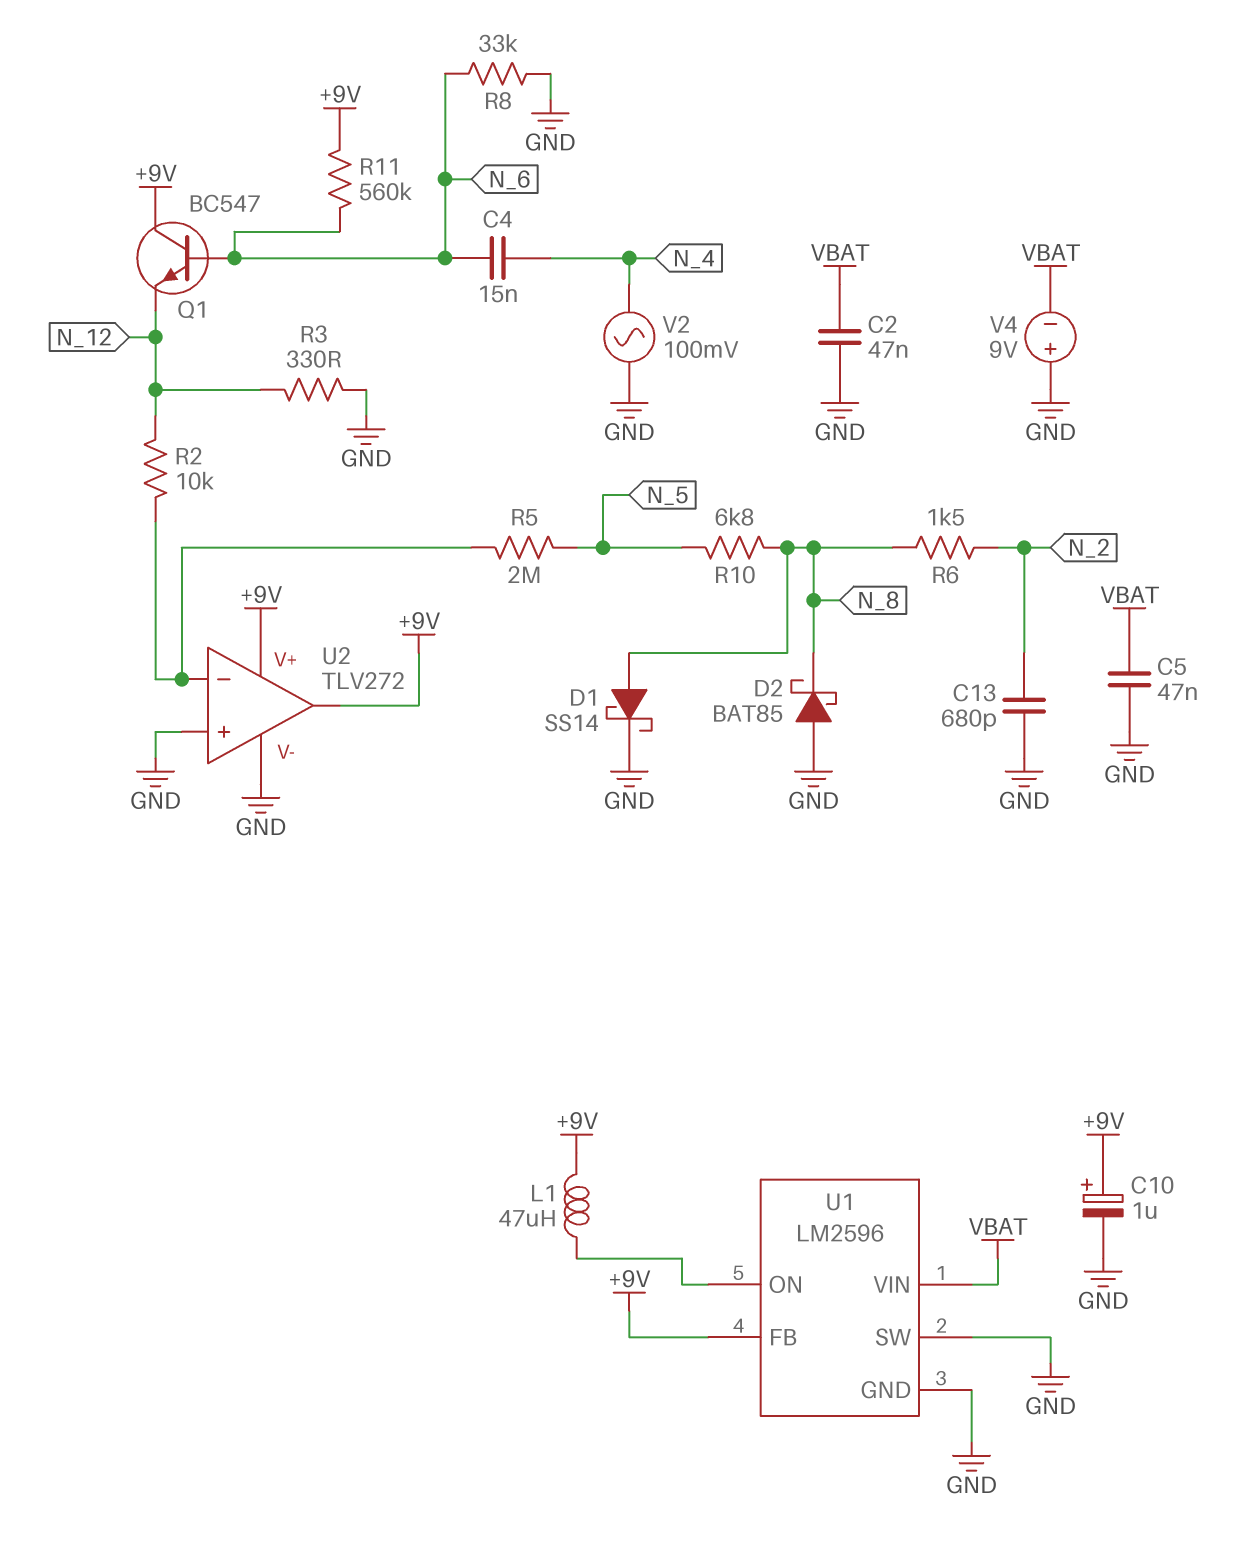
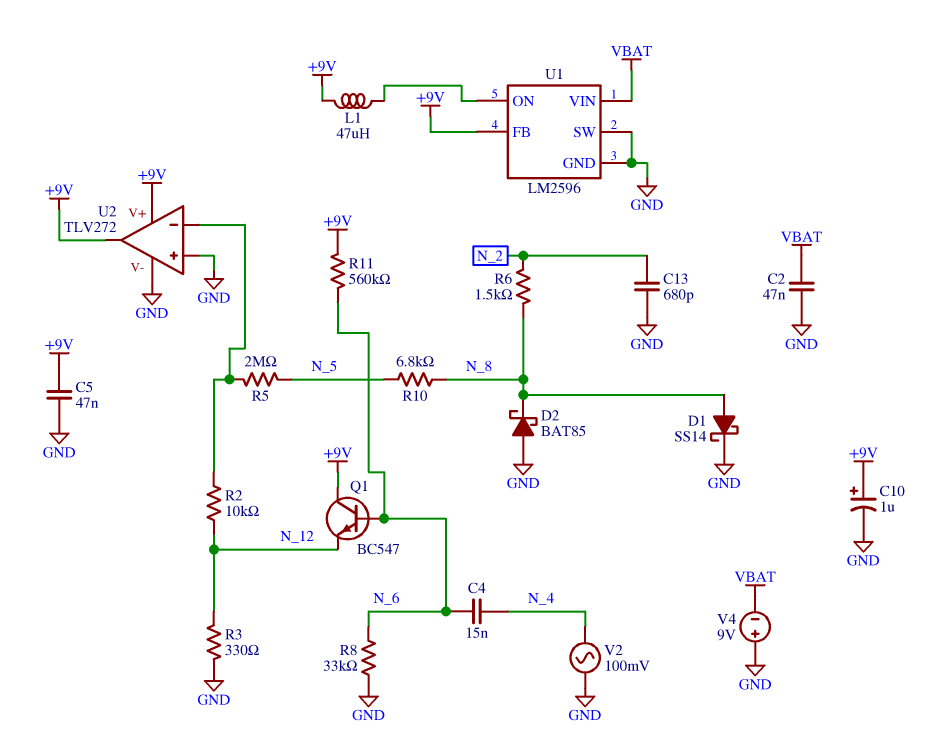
C5: 47nF (GND, VBAT) -> 47nF (+9V, GND)

